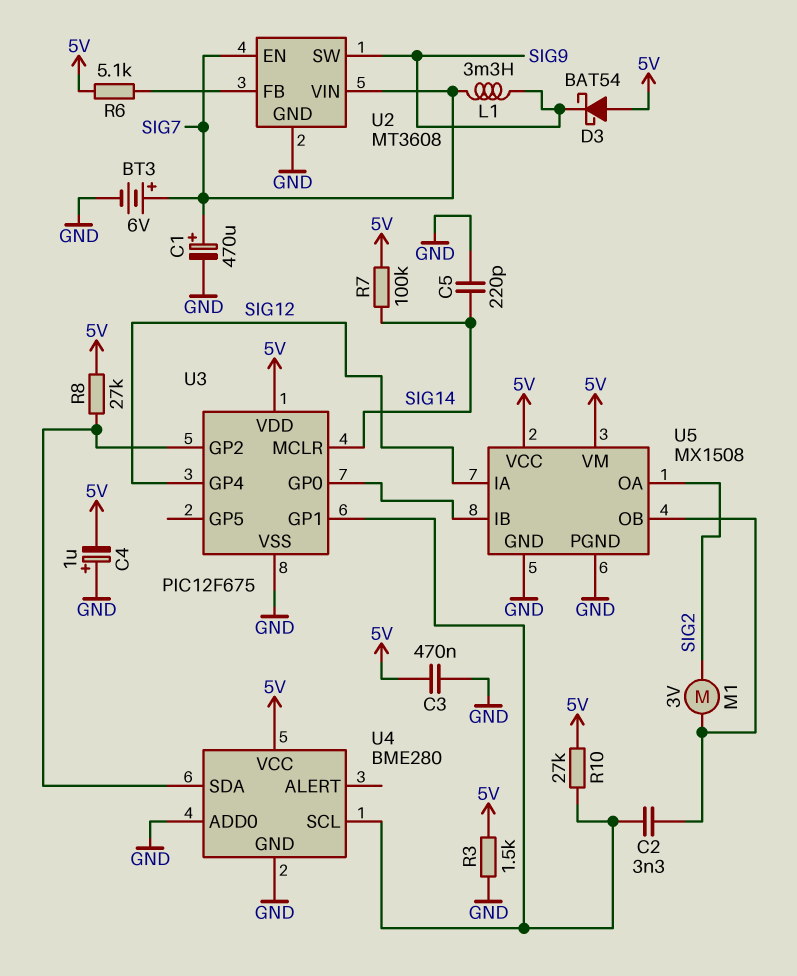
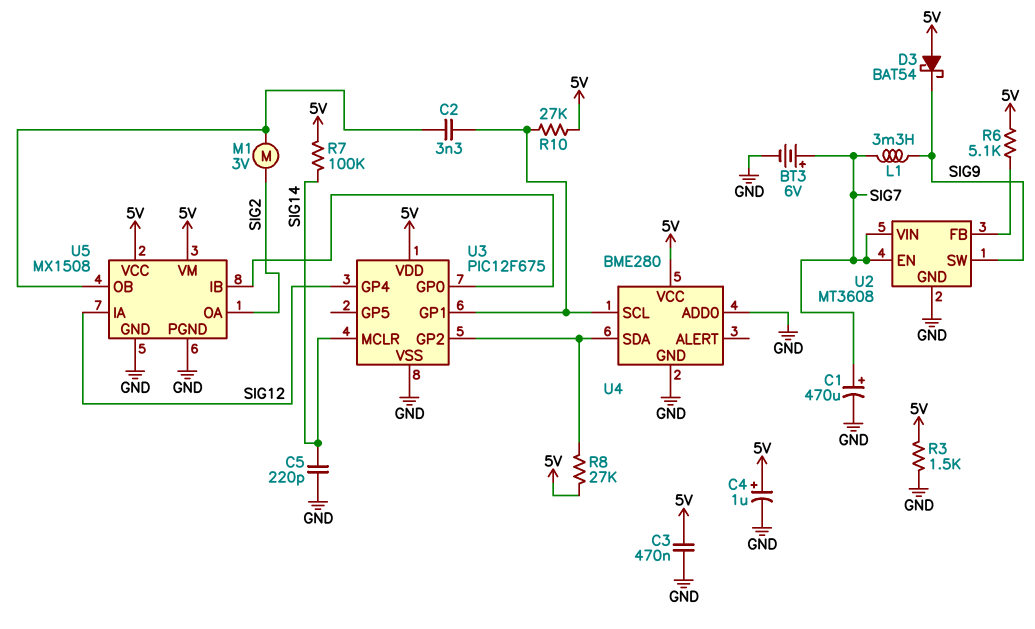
C4: 1uF (plus GND, minus 5V) -> 1uF (plus 5V, minus GND)

